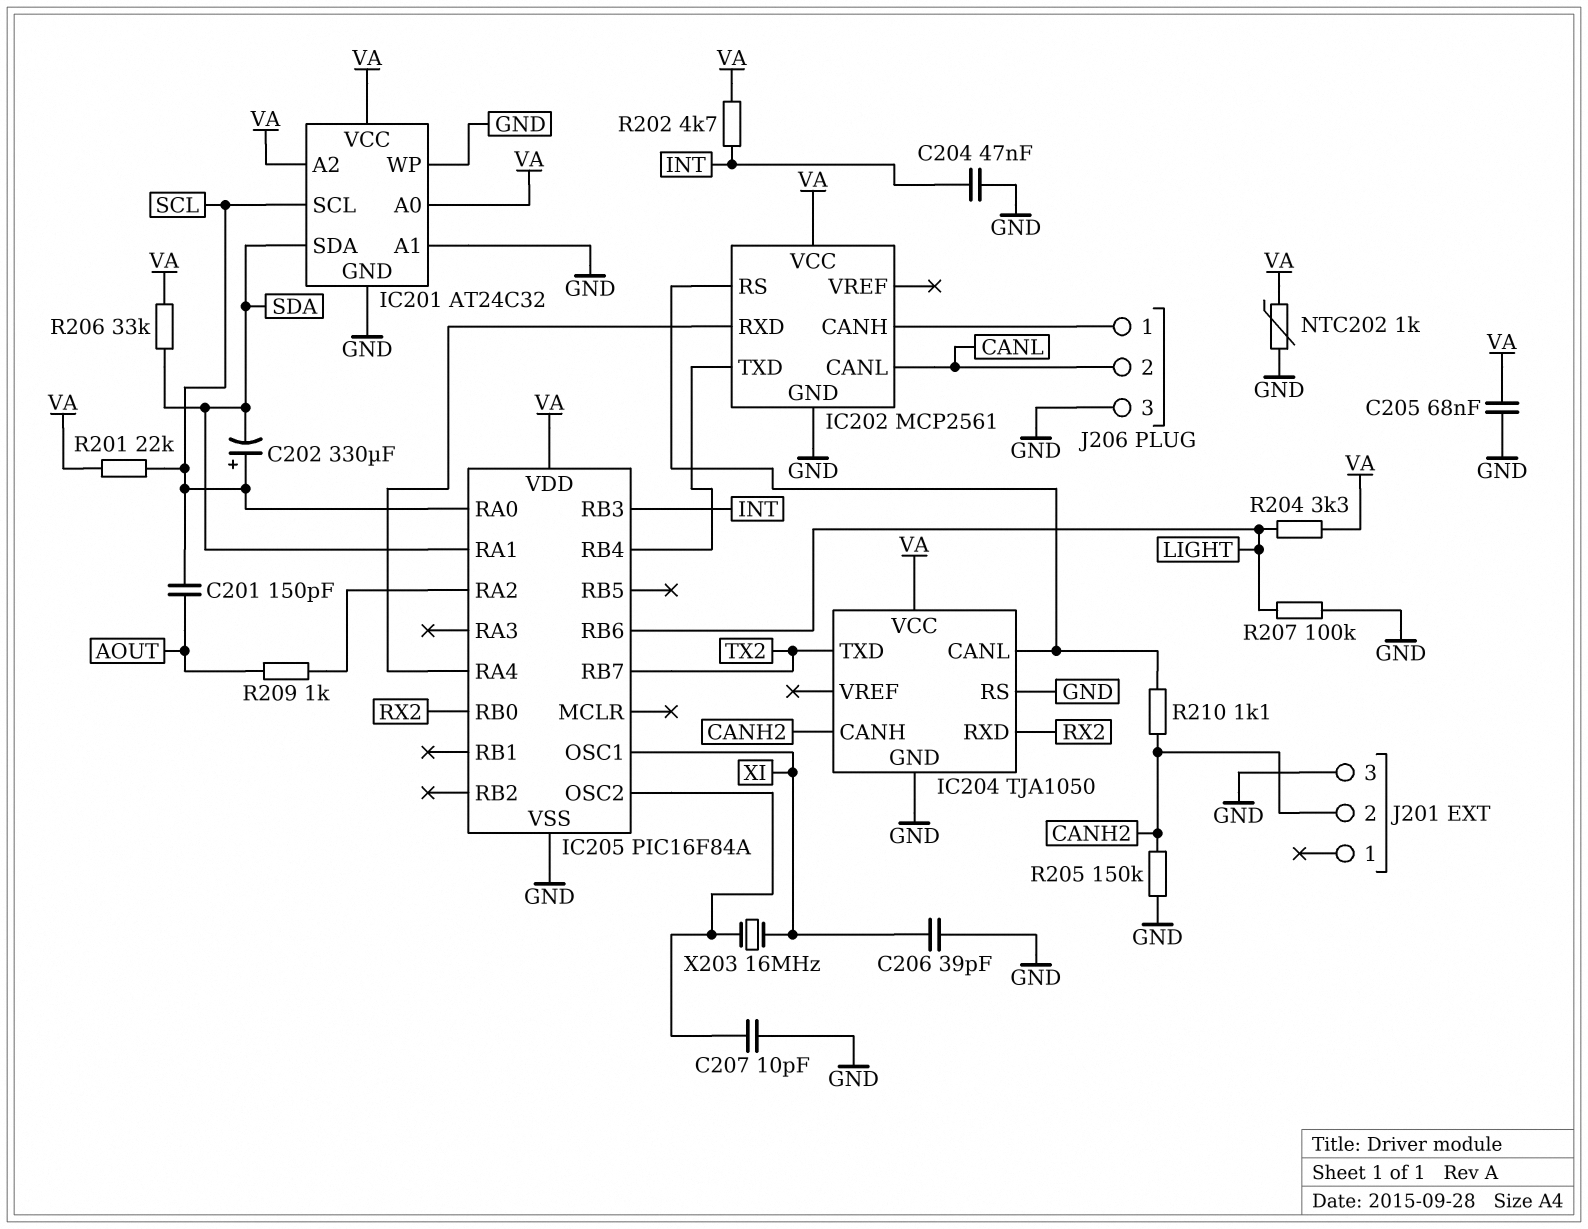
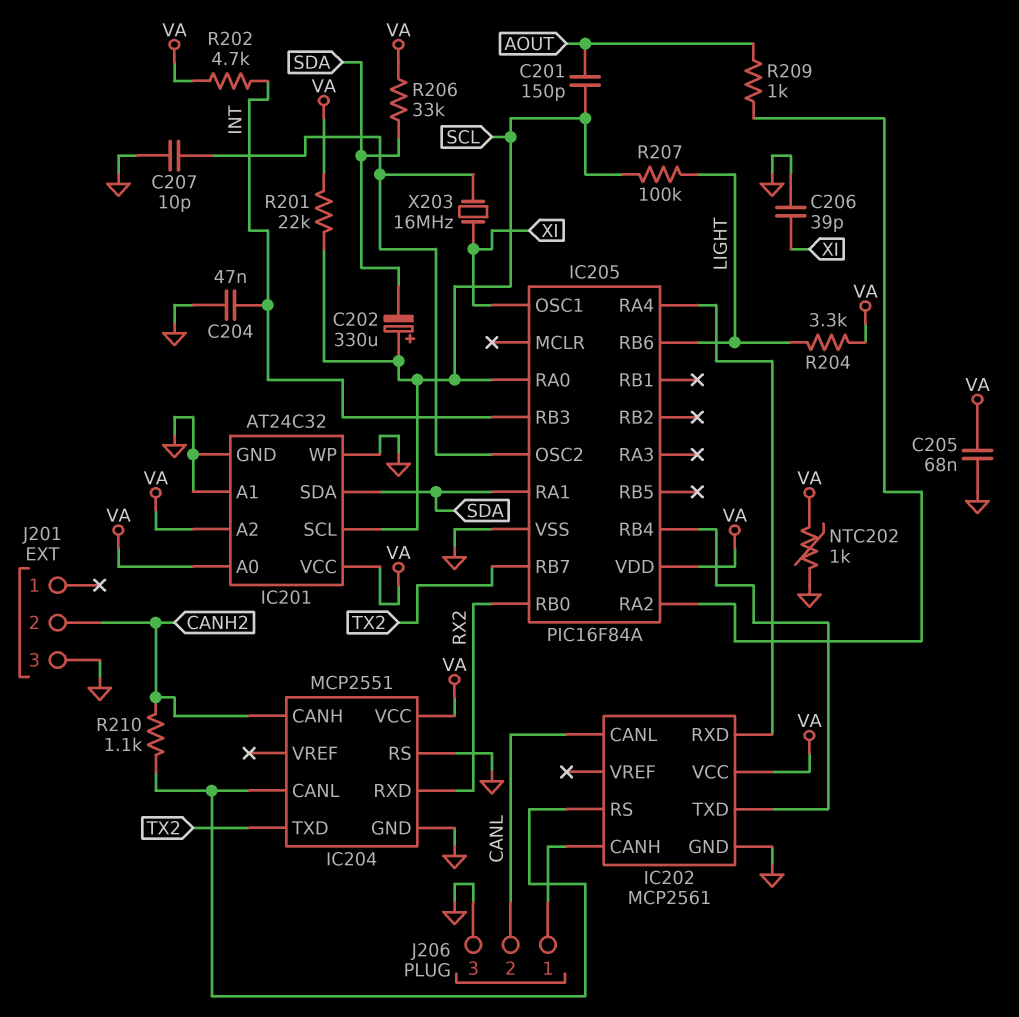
IC204: TJA1050 -> MCP2551
R205: 150k (CANH2, GND) -> none
R207: 100k (GND, LIGHT) -> 100k (LIGHT, SCL)

